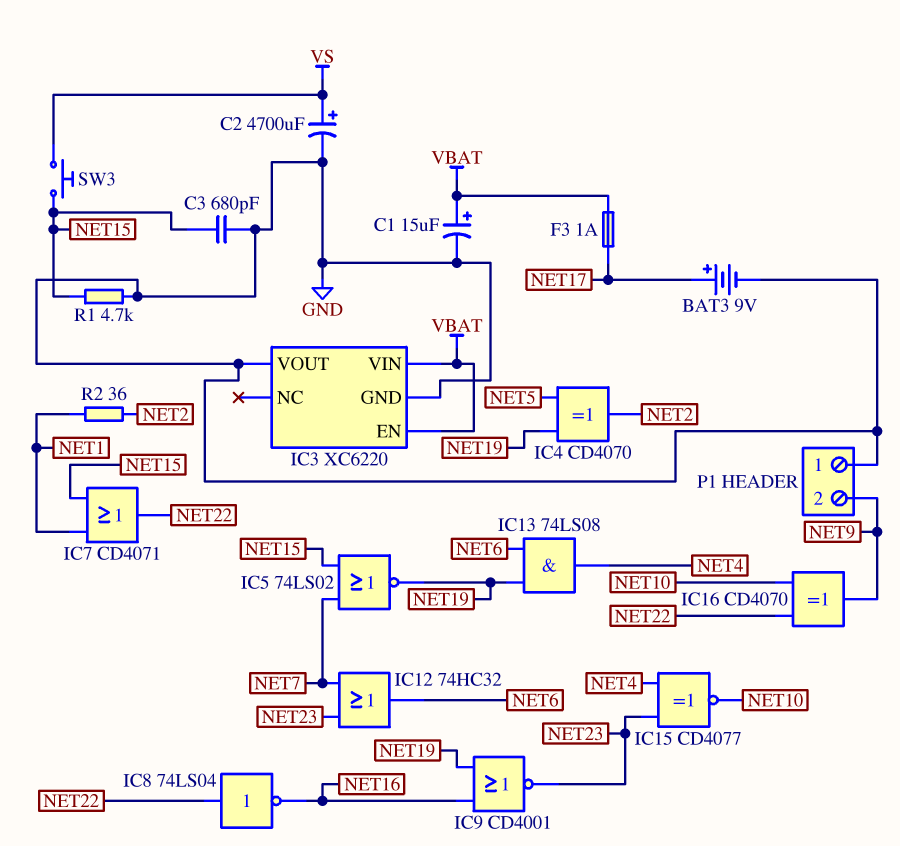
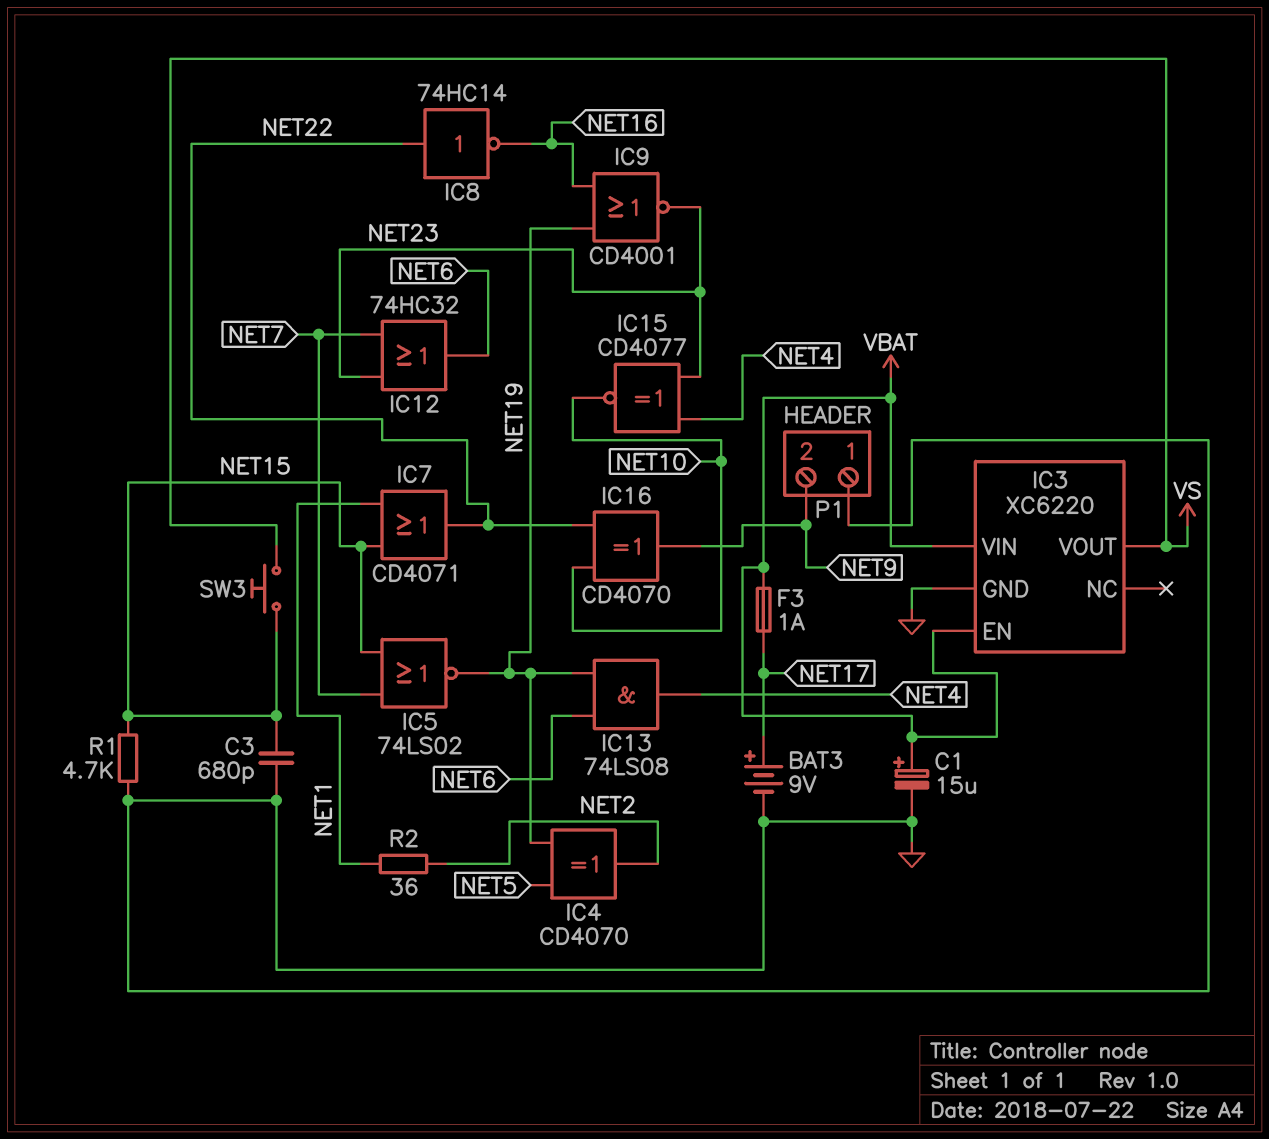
C2: 4700uF (plus VS, minus GND) -> none
IC3 pin VOUT: GND -> VS
IC8: NOT 74LS04 (in NET22, out NET16) -> NOT 74HC14 (in NET22, out NET16)

